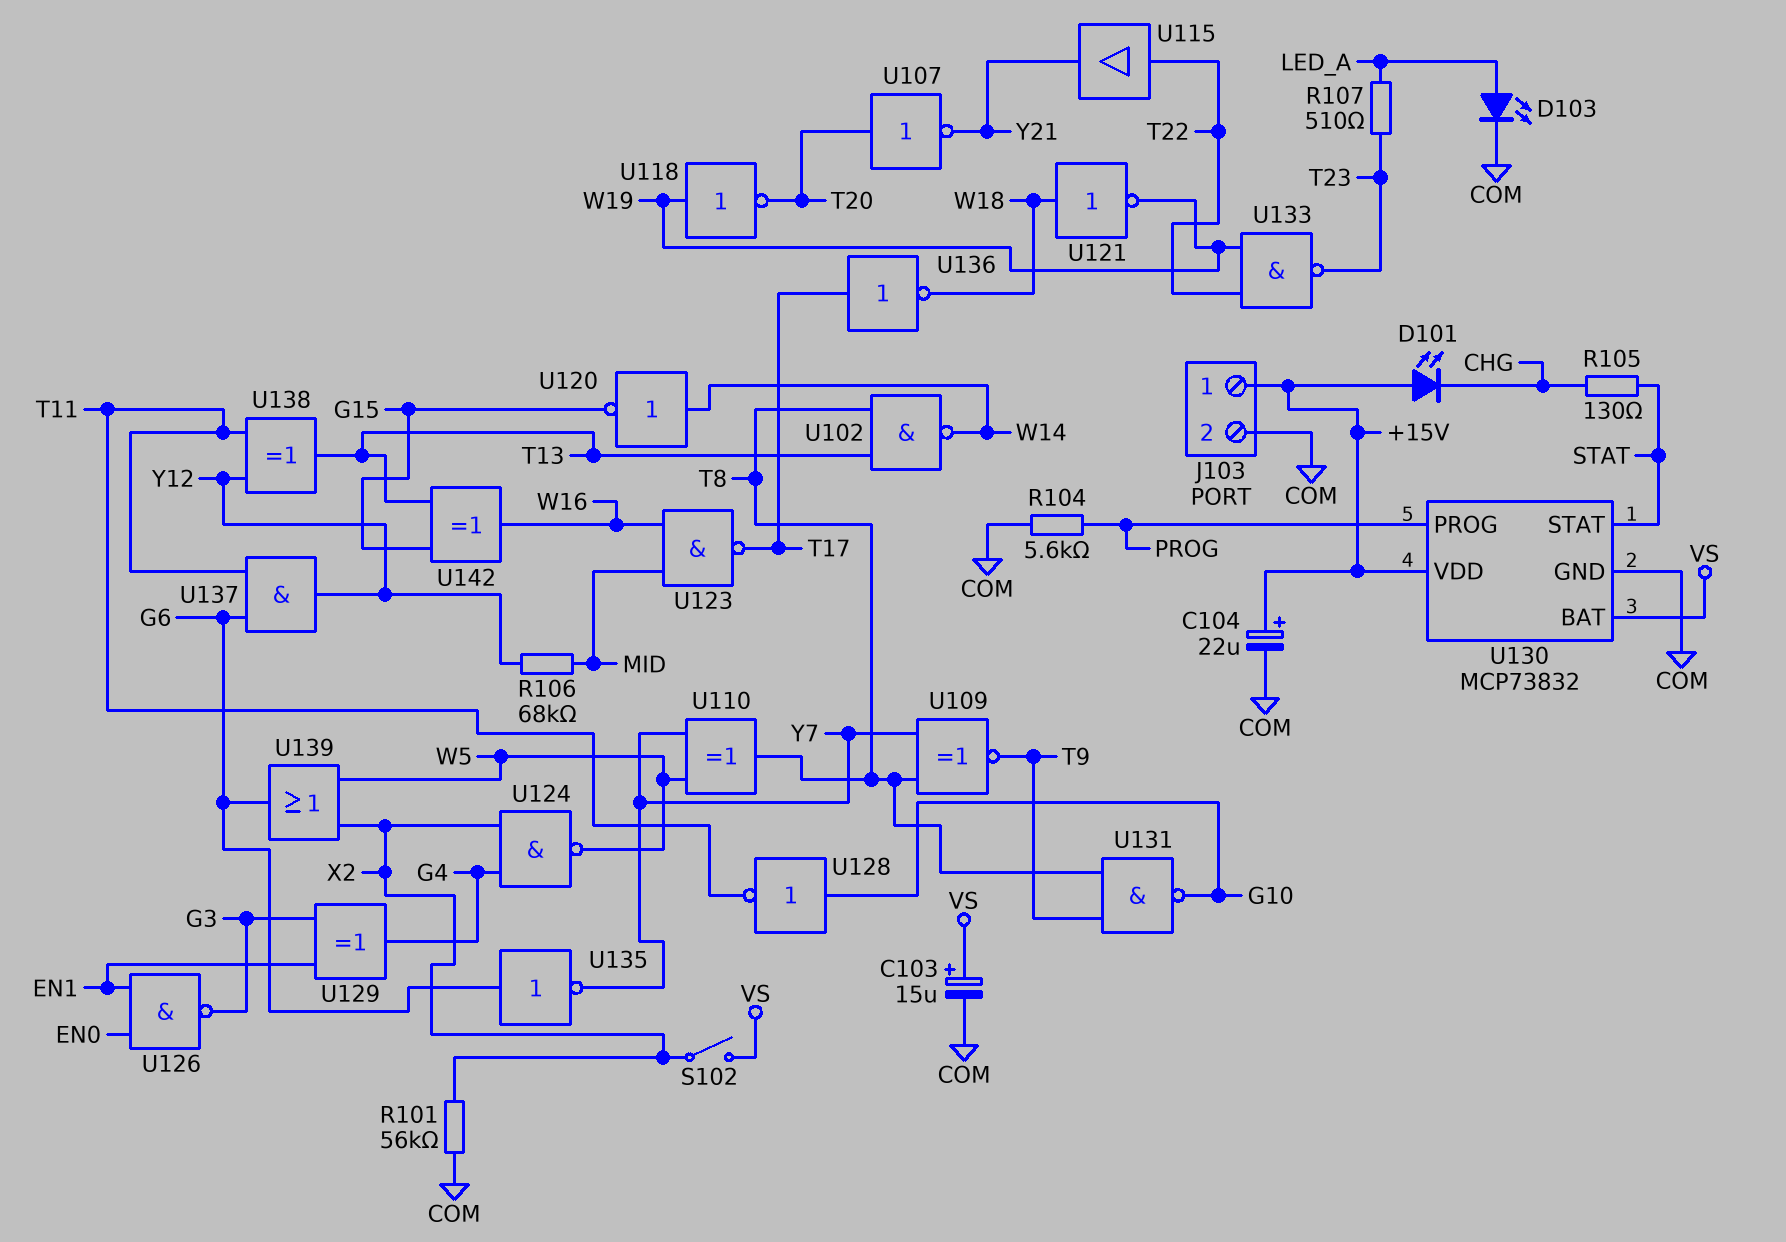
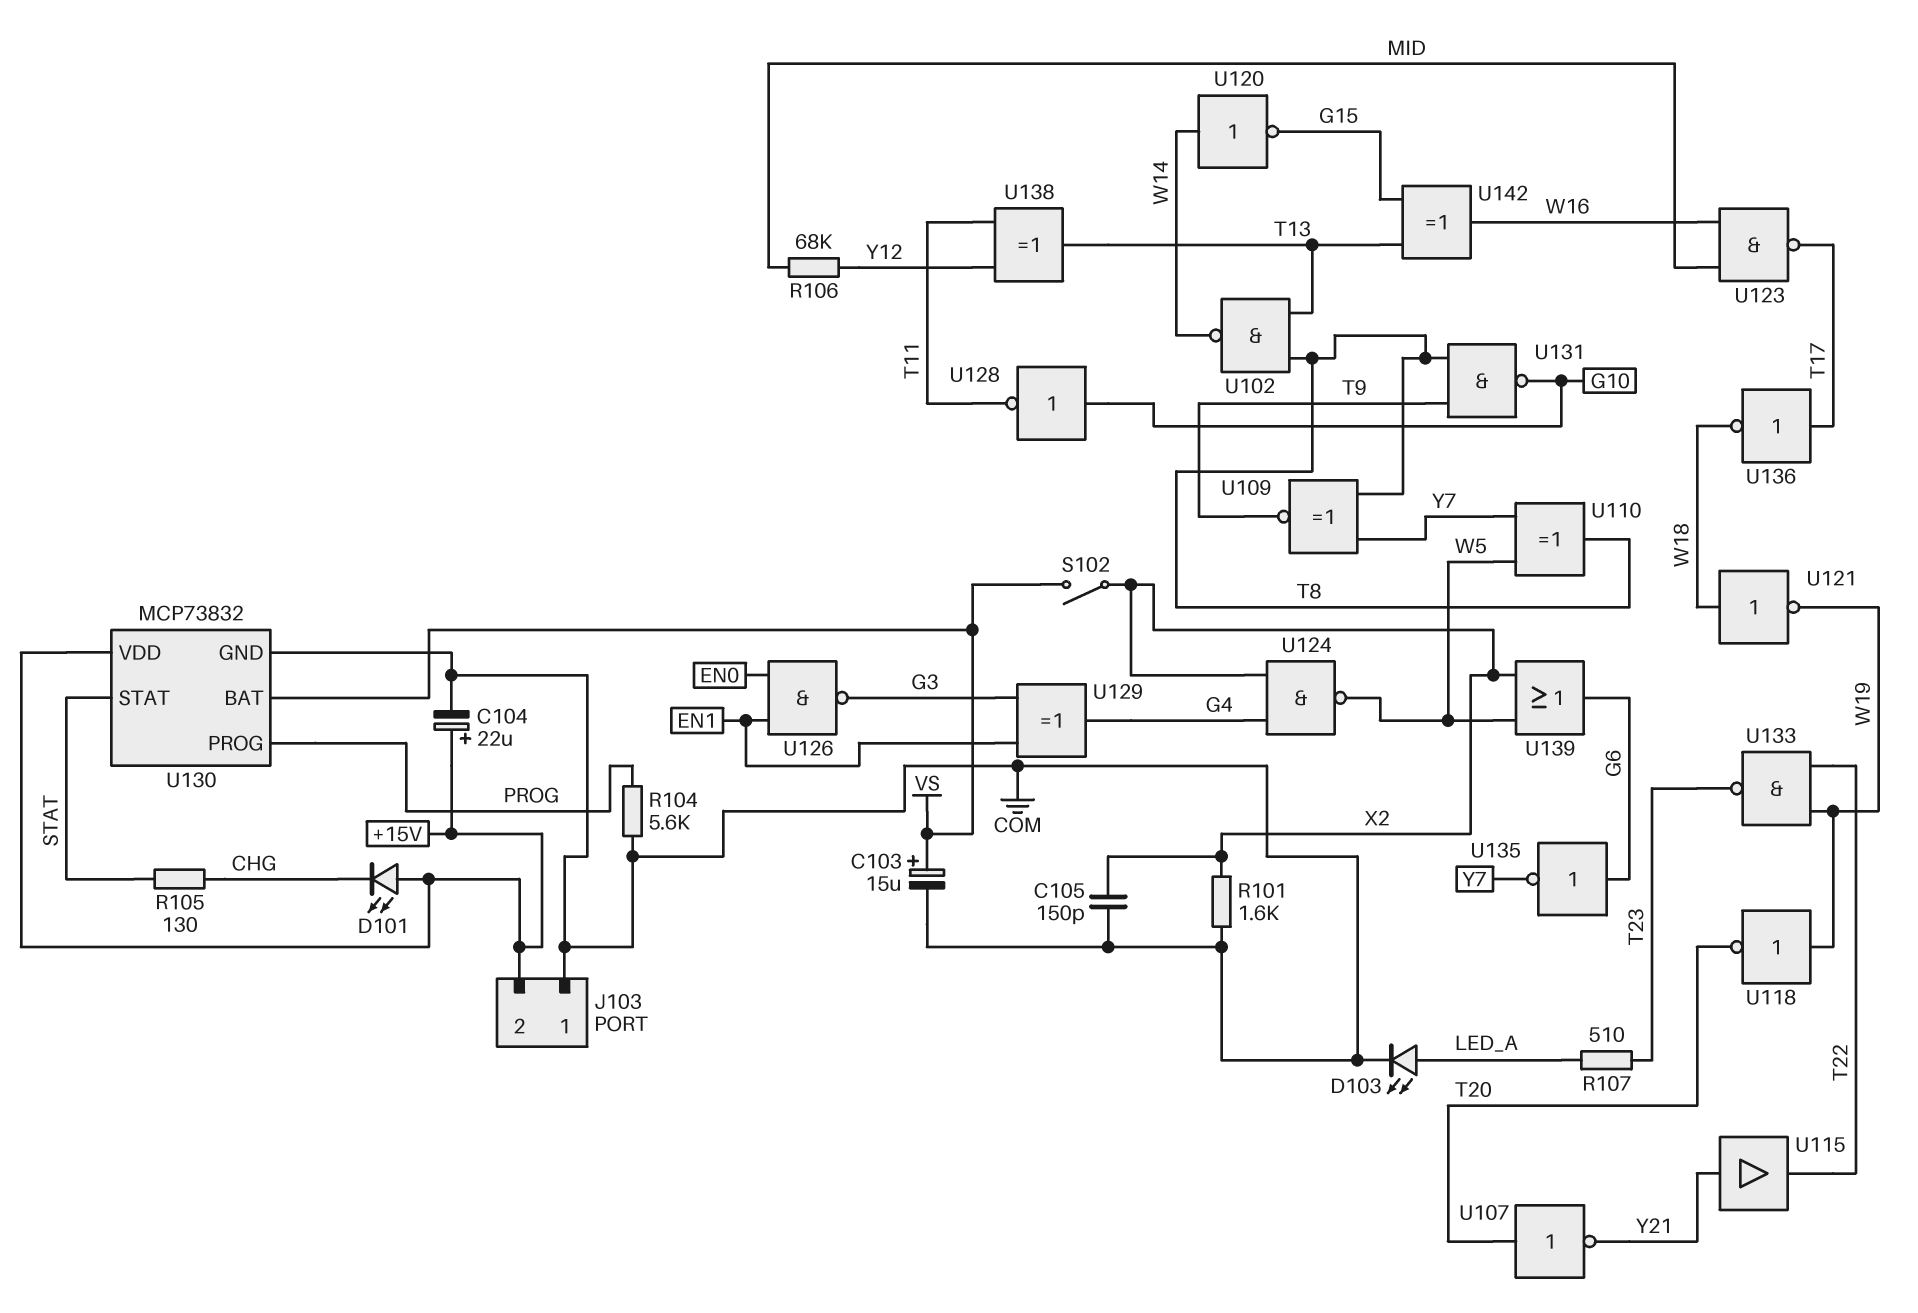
C105: none -> 150pF (COM, X2)
J103 pin 1: +15V -> COM
J103 pin 2: COM -> +15V
R101: 56k (COM, X2) -> 1.6k (COM, X2)
U115: buffer (in T22, out Y21) -> buffer (in Y21, out T22)
U137: AND (in G6, in T11, out Y12) -> none

